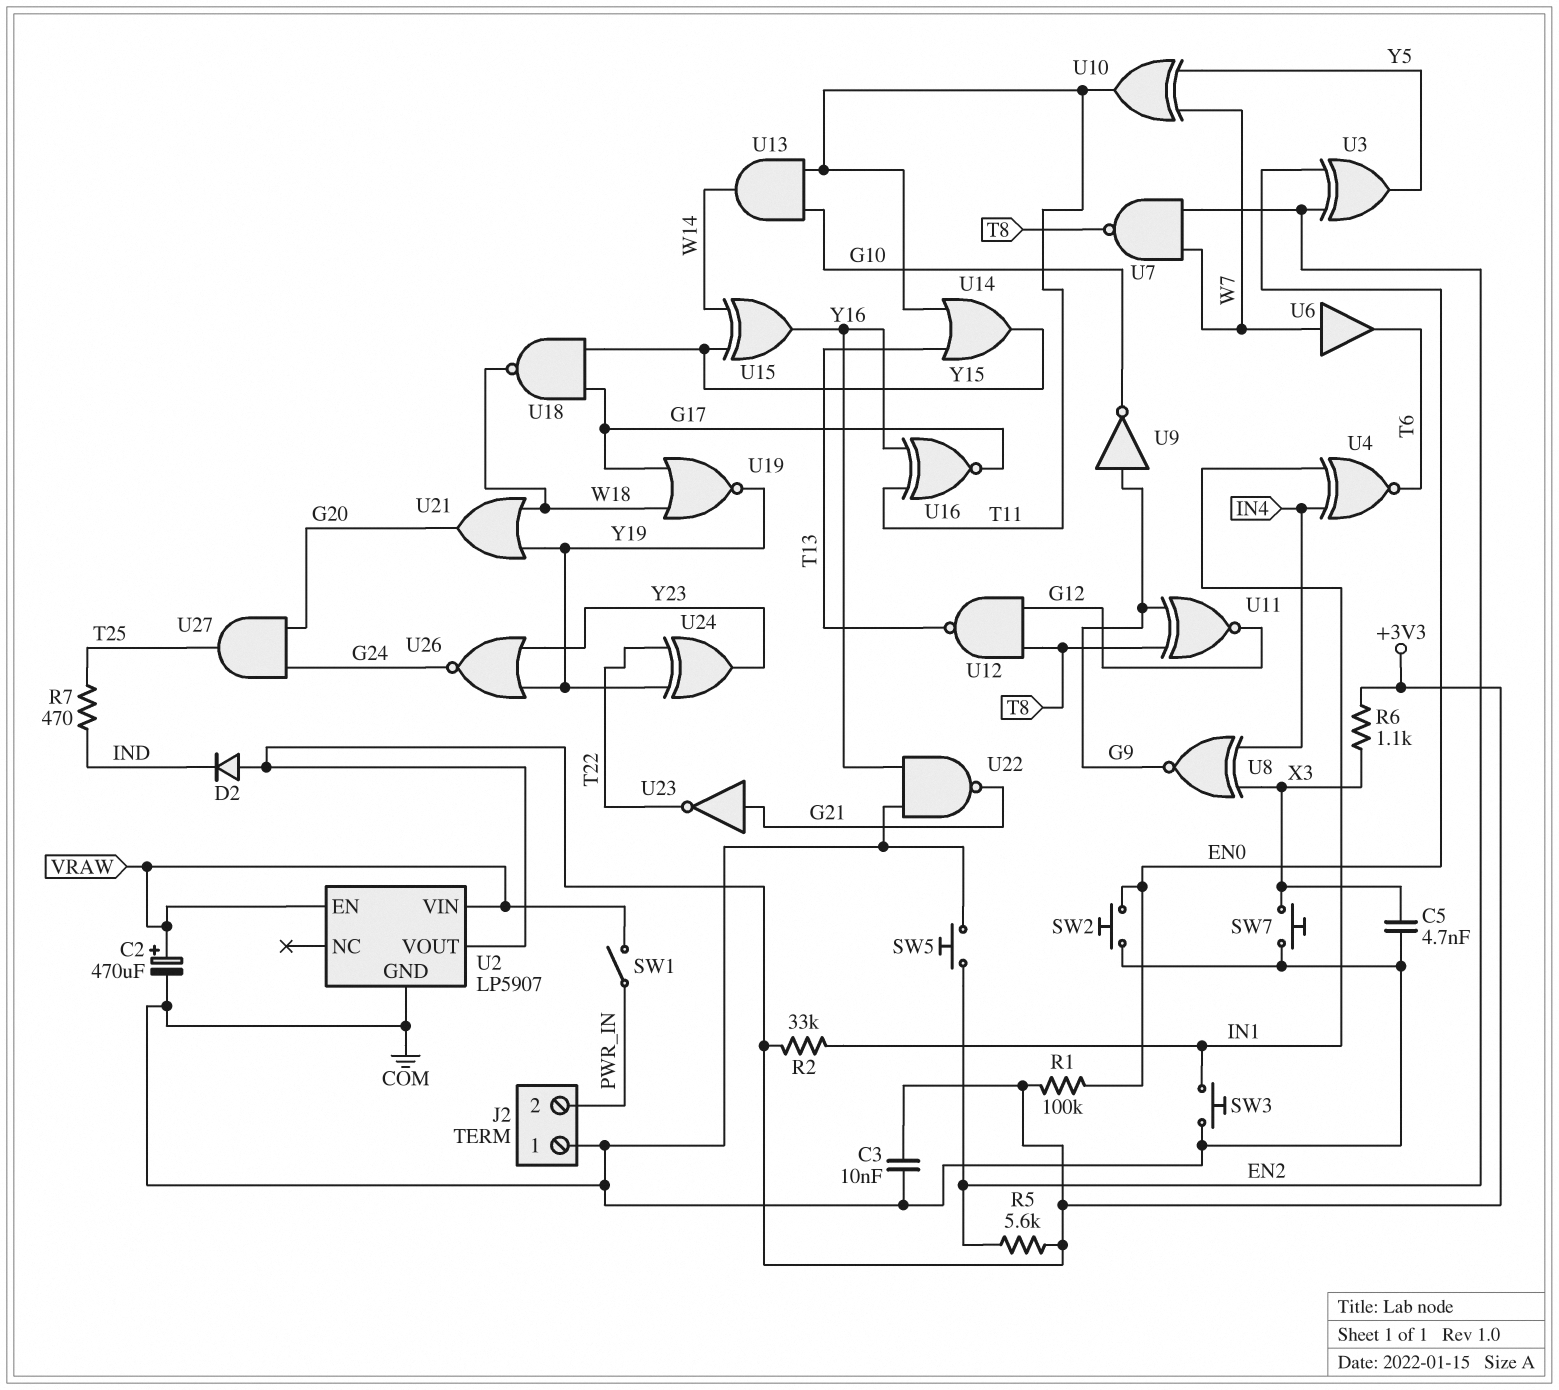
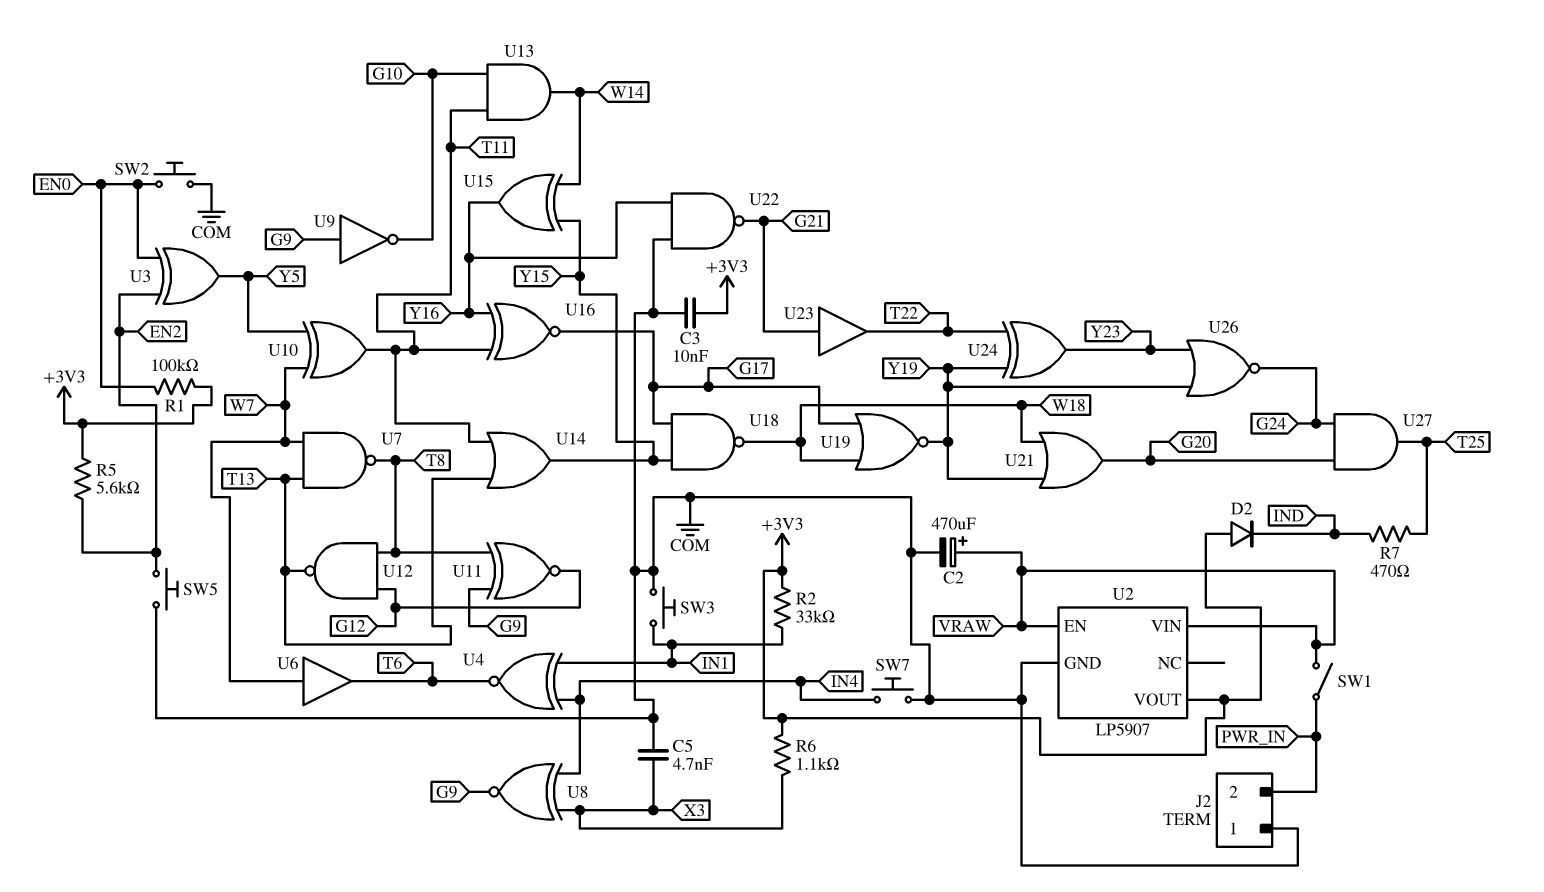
SW7: button (COM, X3) -> button (COM, IN4)
U7: NAND (in EN2, in W7, out T8) -> NAND (in T13, in W7, out T8)
U23: NOT (in G21, out T22) -> buffer (in G21, out T22)

